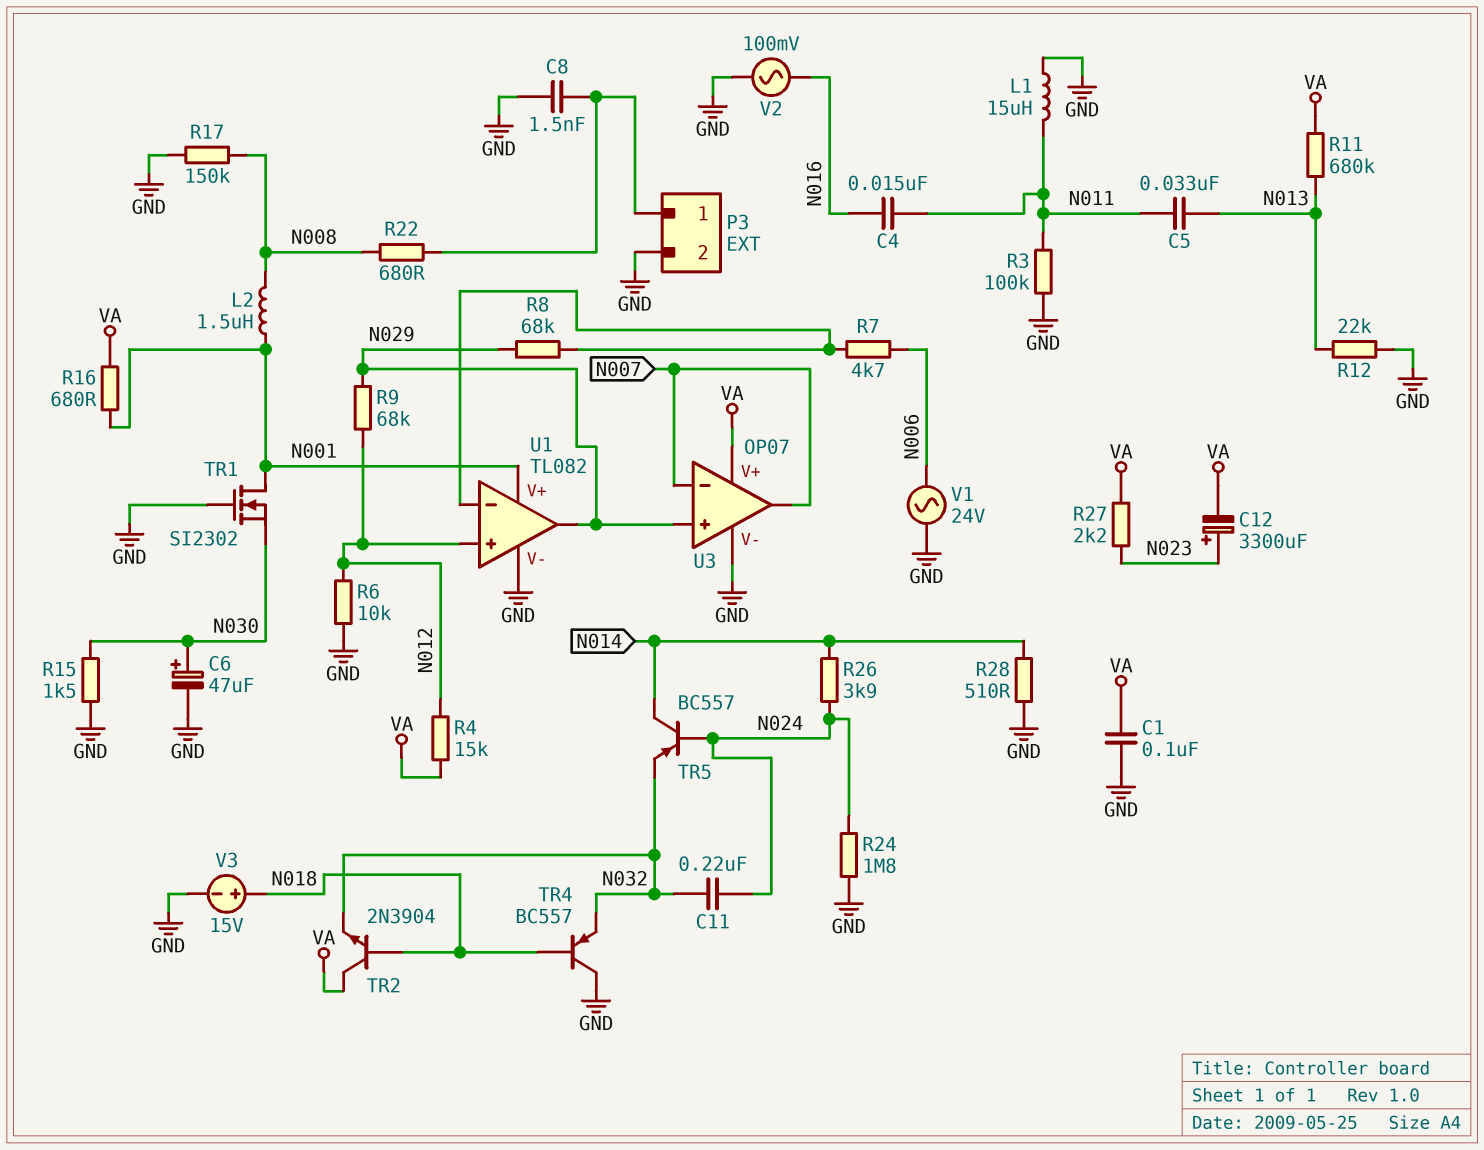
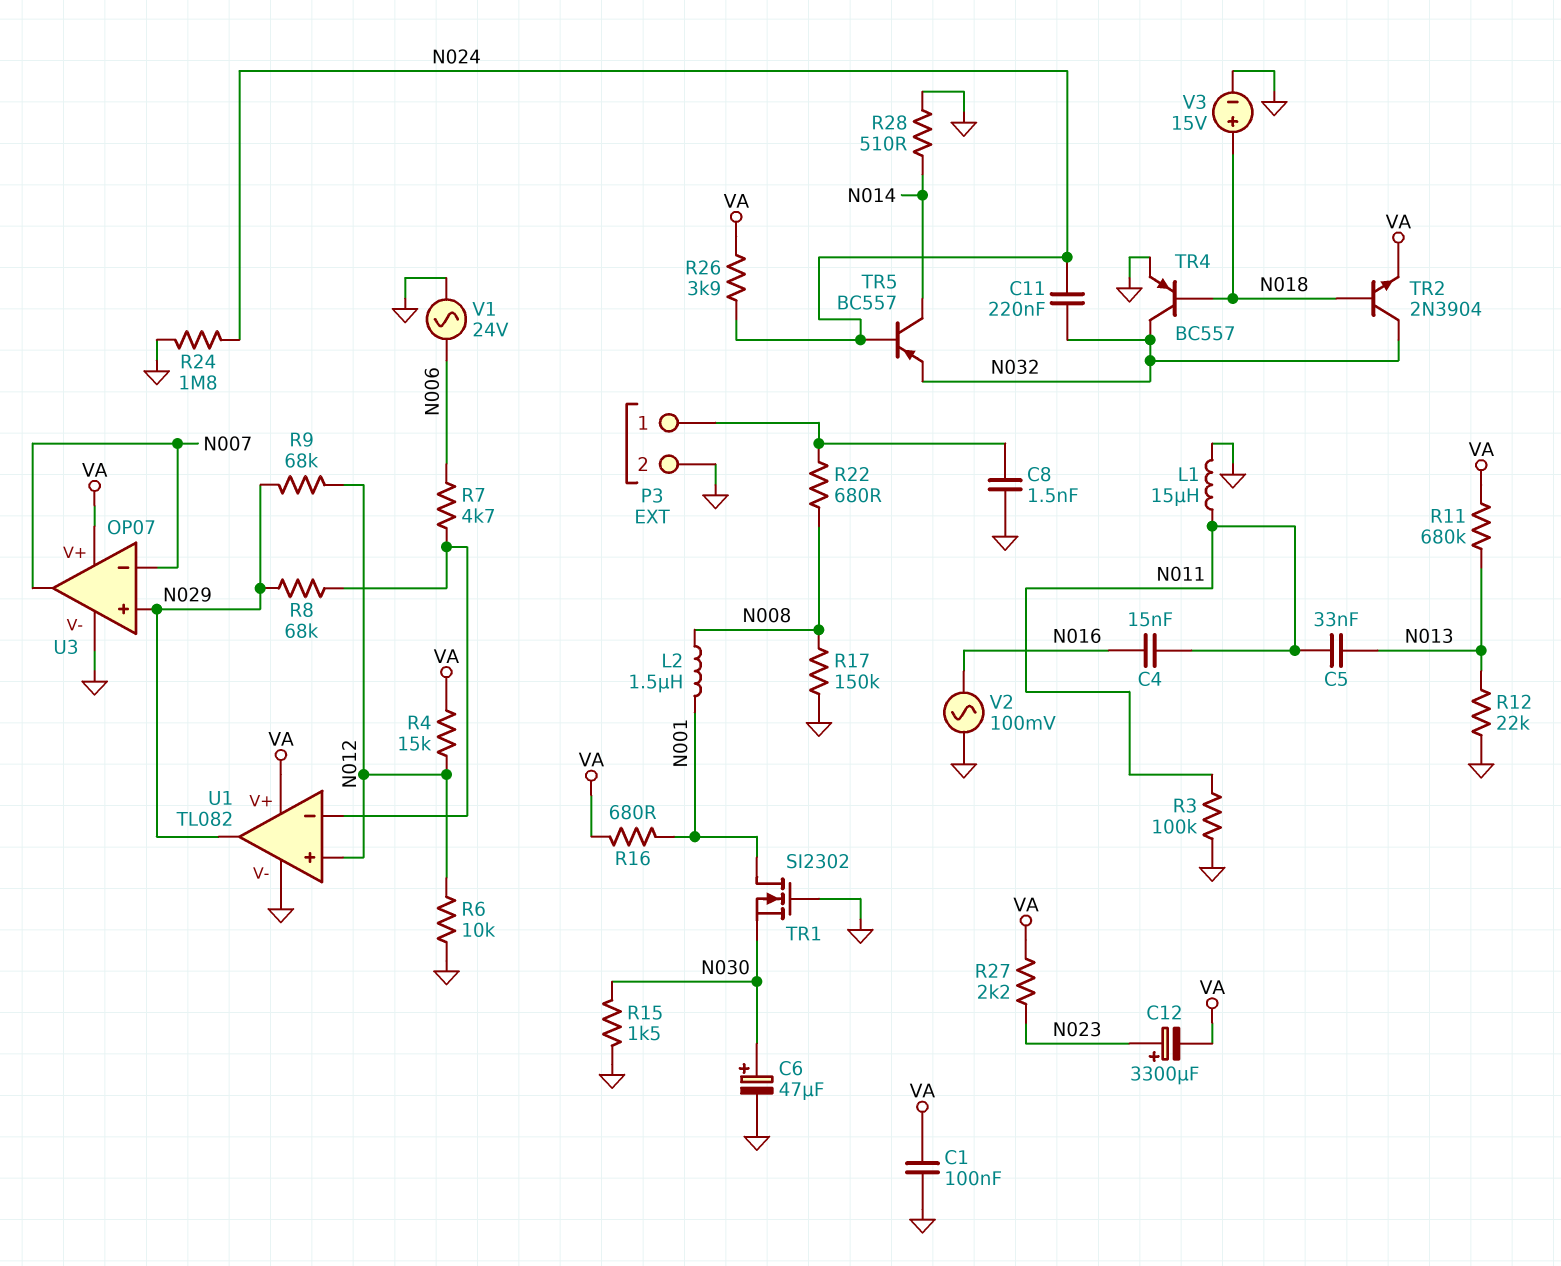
R26: 3.9k (N014, N024) -> 3.9k (N024, VA)
TR2: NPN 2N3904 (B N018, C VA, E N032) -> NPN 2N3904 (B N018, C N032, E VA)
TR4: PNP BC557 (B N018, C GND, E N032) -> PNP BC557 (B N018, C N032, E GND)
U1 pin V+: N001 -> VA

